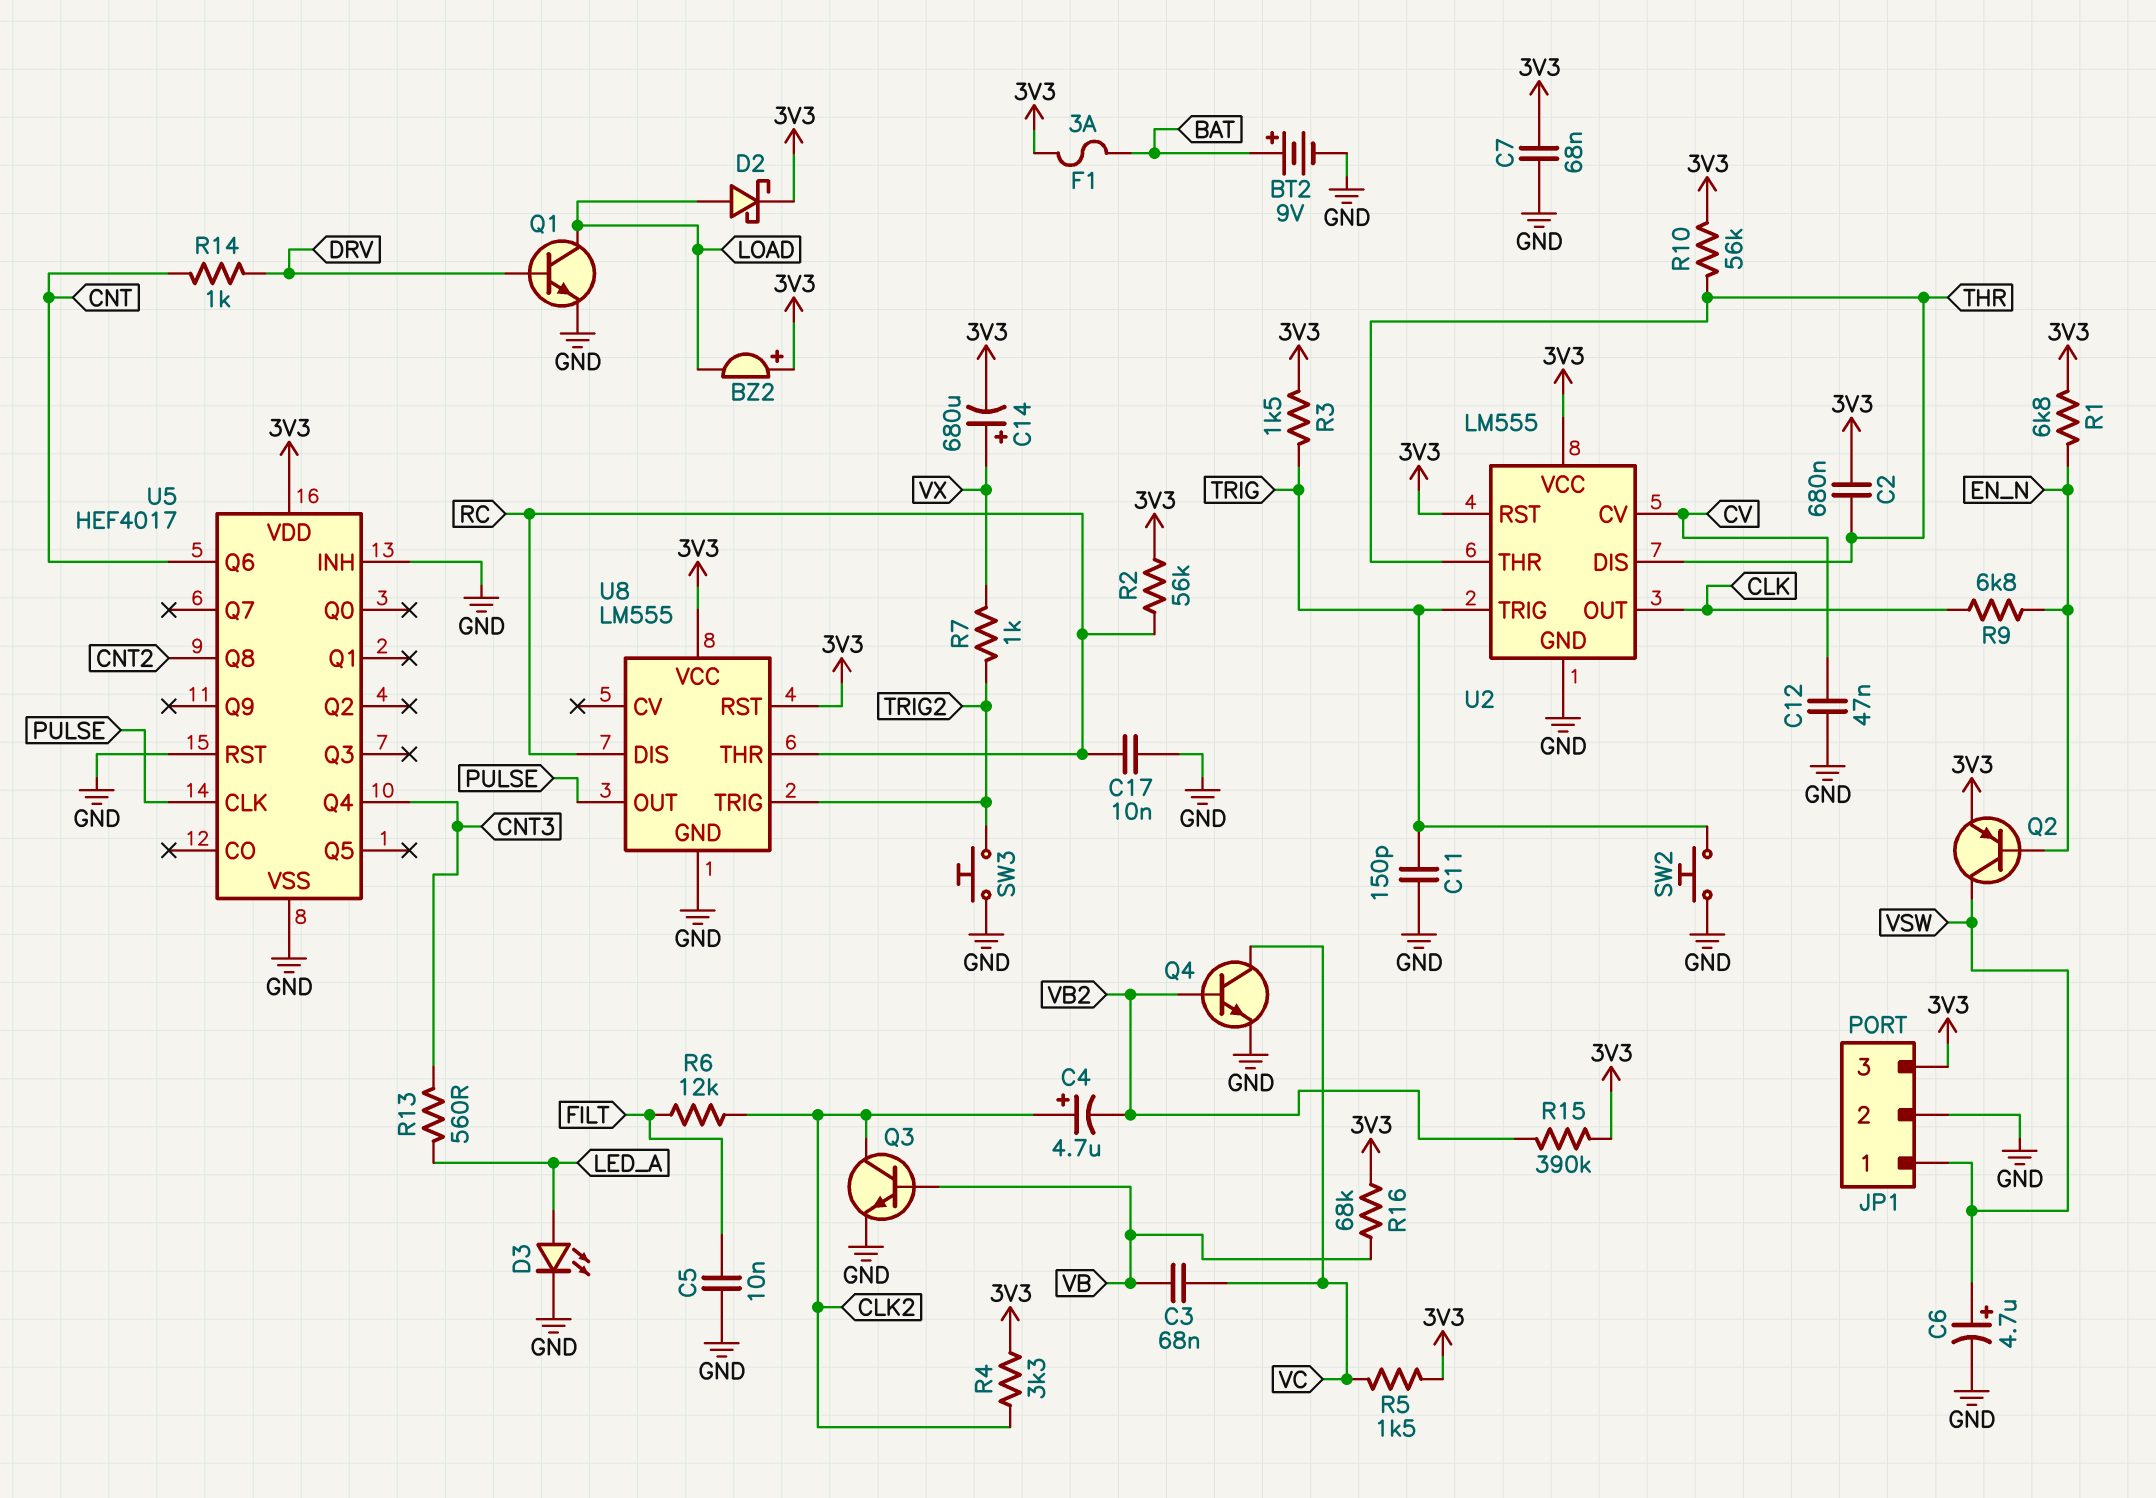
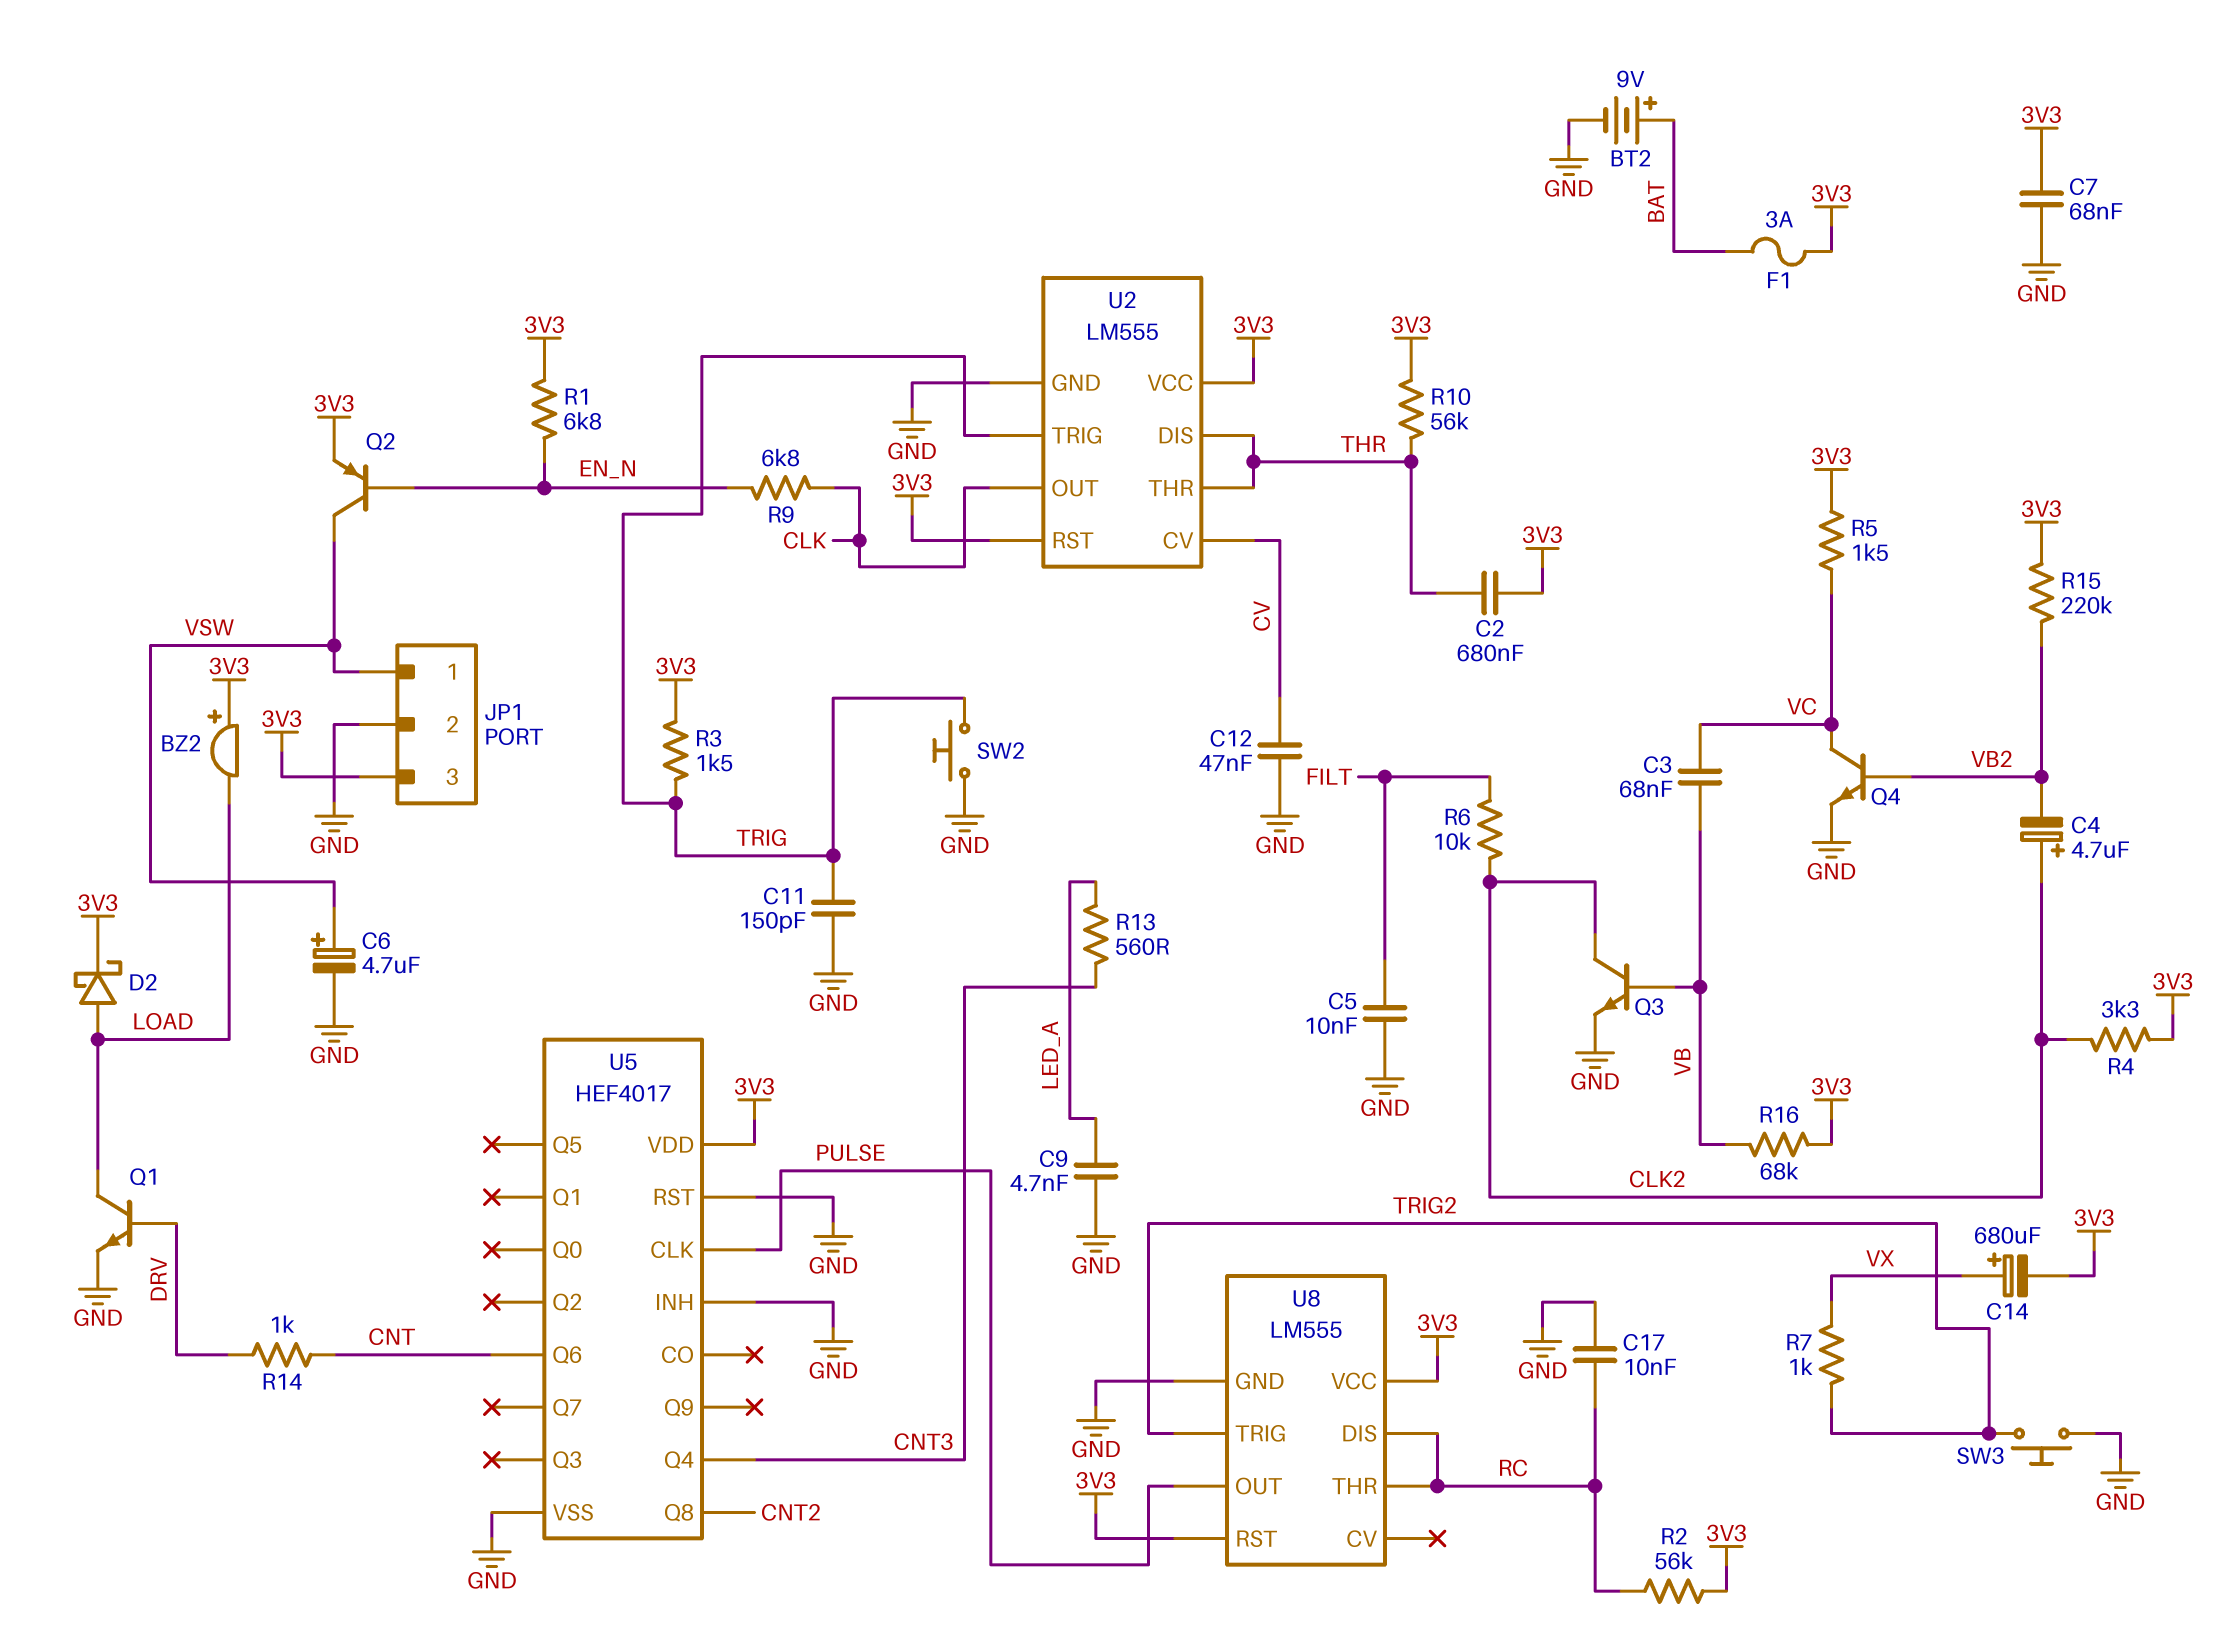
C9: none -> 4.7nF (GND, LED_A)
D3: LED (A LED_A, K GND) -> none
R6: 12k (CLK2, FILT) -> 10k (CLK2, FILT)
R15: 390k (3V3, VB2) -> 220k (3V3, VB2)

